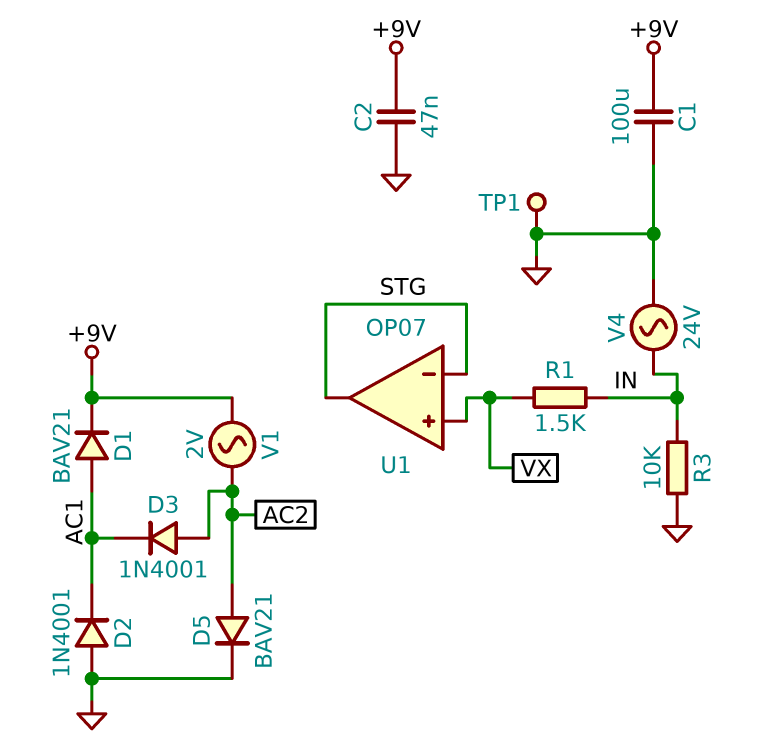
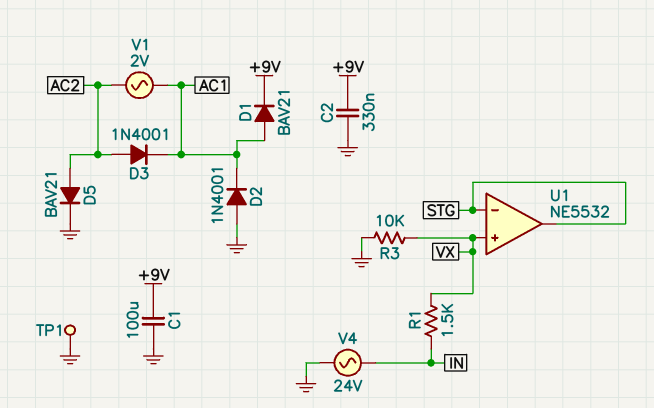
C2: 47nF (+9V, GND) -> 330nF (+9V, GND)
R3: 10k (GND, IN) -> 10k (GND, VX)
U1: OP07 -> NE5532
V1: AC 2V (+9V, AC2) -> AC 2V (AC1, AC2)

